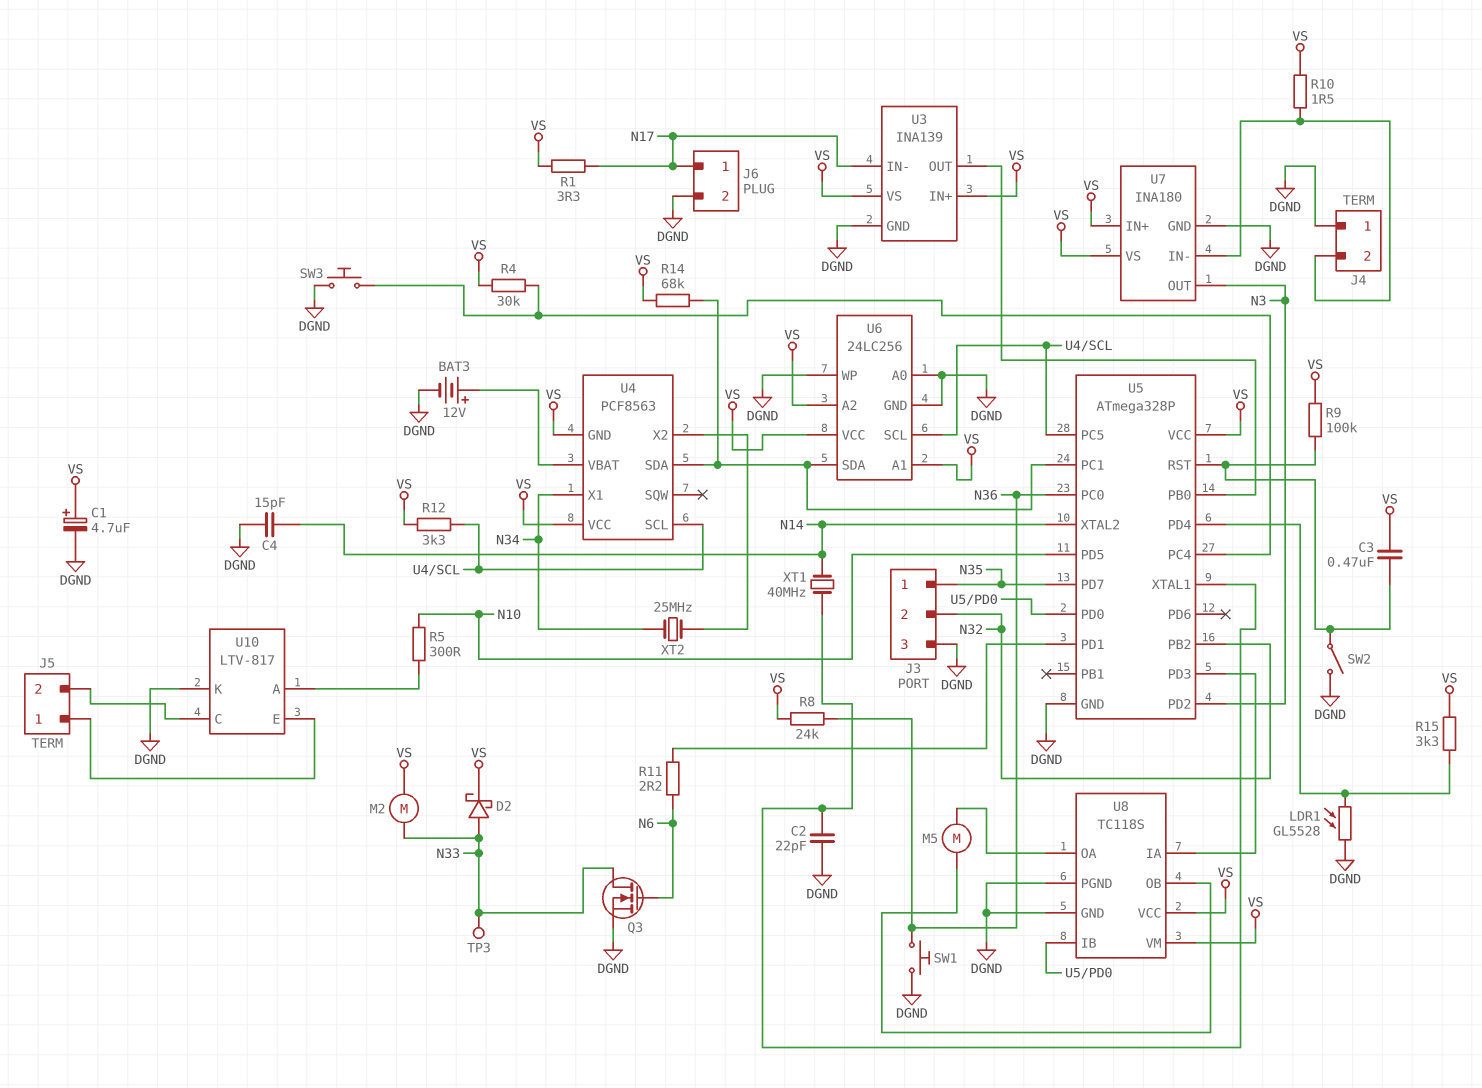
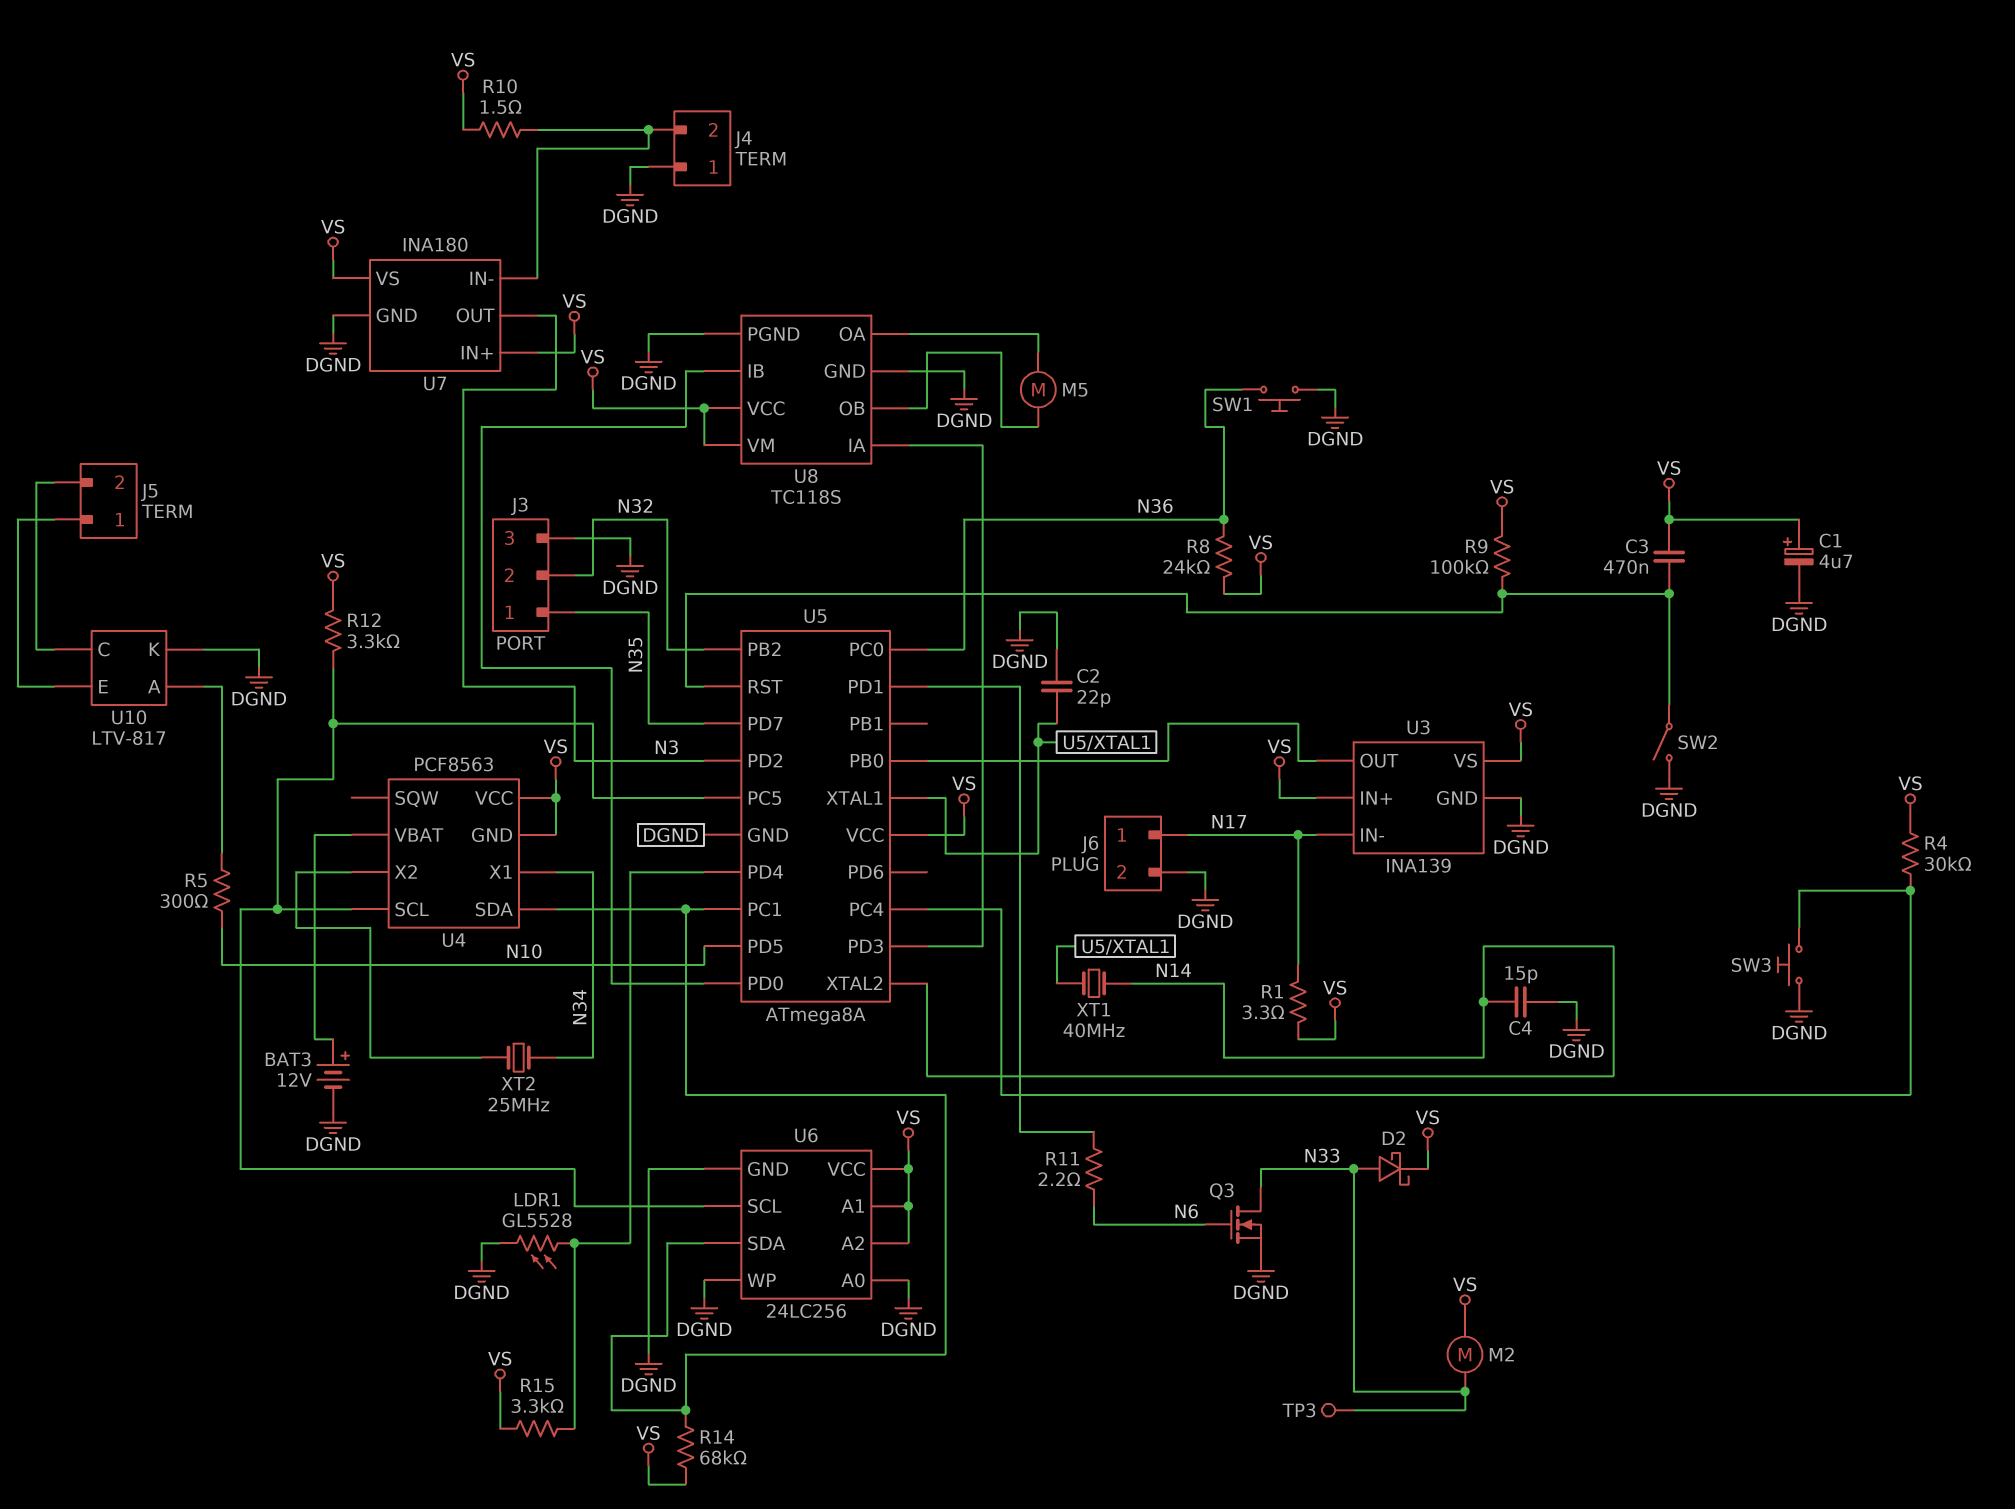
U5: ATmega328P -> ATmega8A

